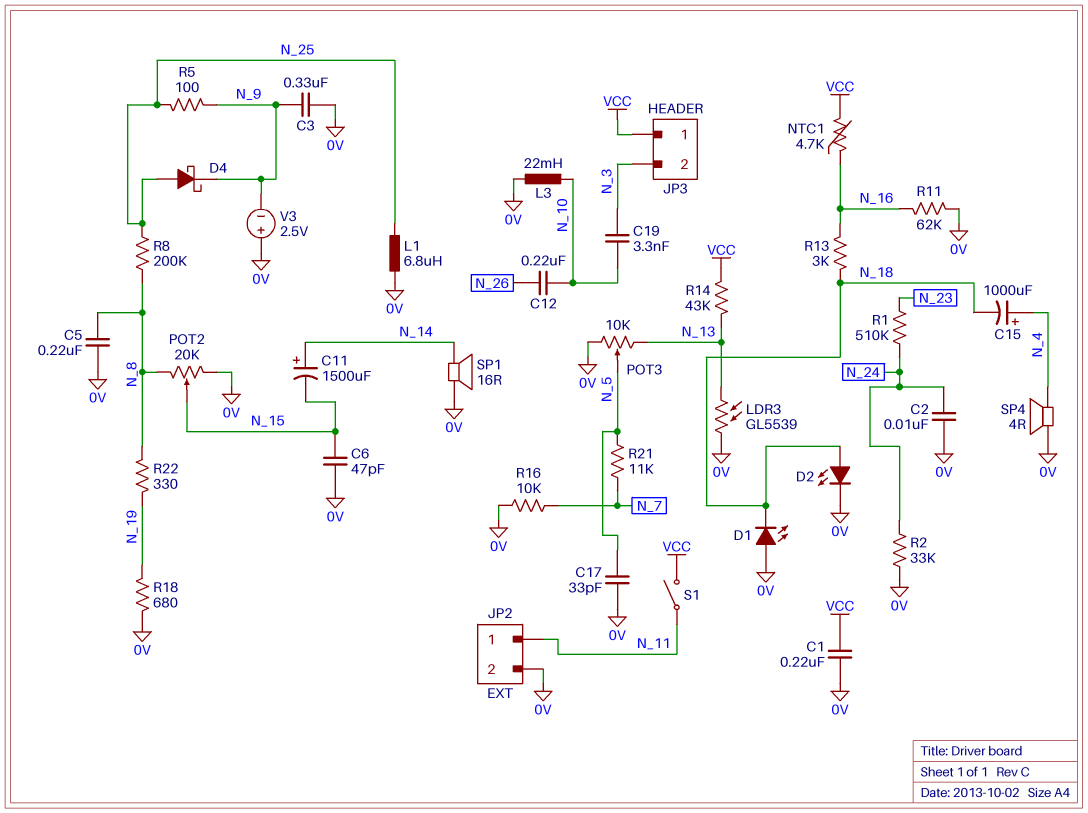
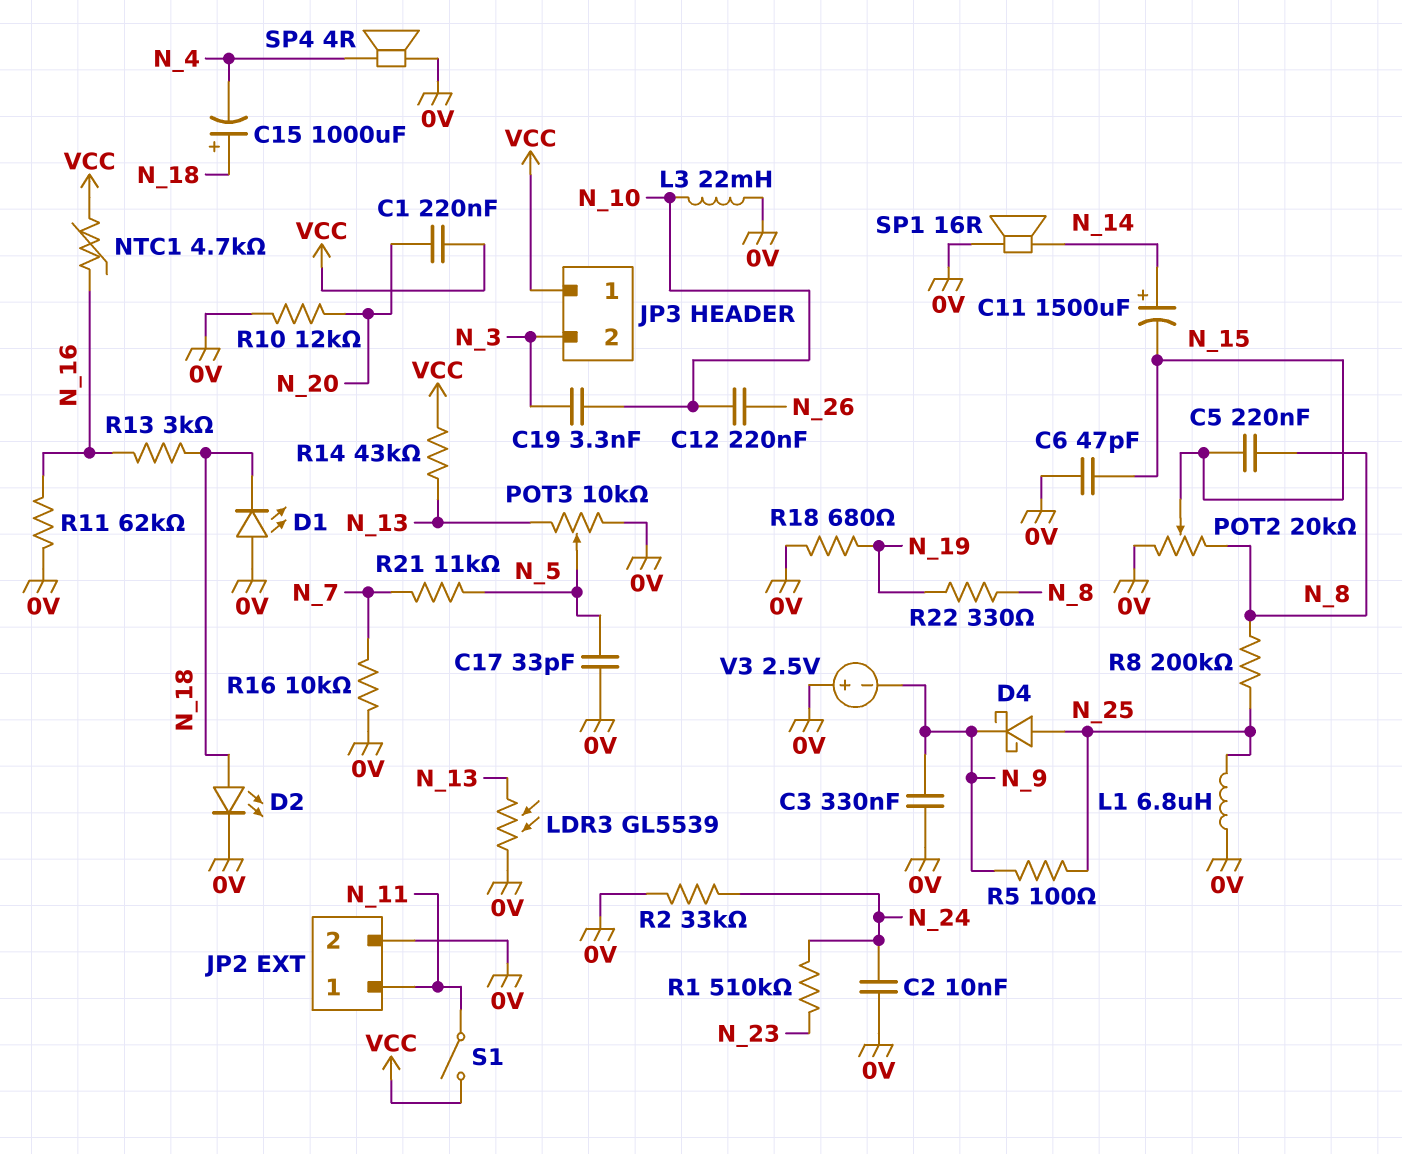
C1: 220nF (0V, VCC) -> 220nF (N_20, VCC)
C5: 220nF (0V, N_8) -> 220nF (N_8, N_15)
C15: 1000uF (plus N_4, minus N_18) -> 1000uF (plus N_18, minus N_4)
R10: none -> 12k (0V, N_20)

